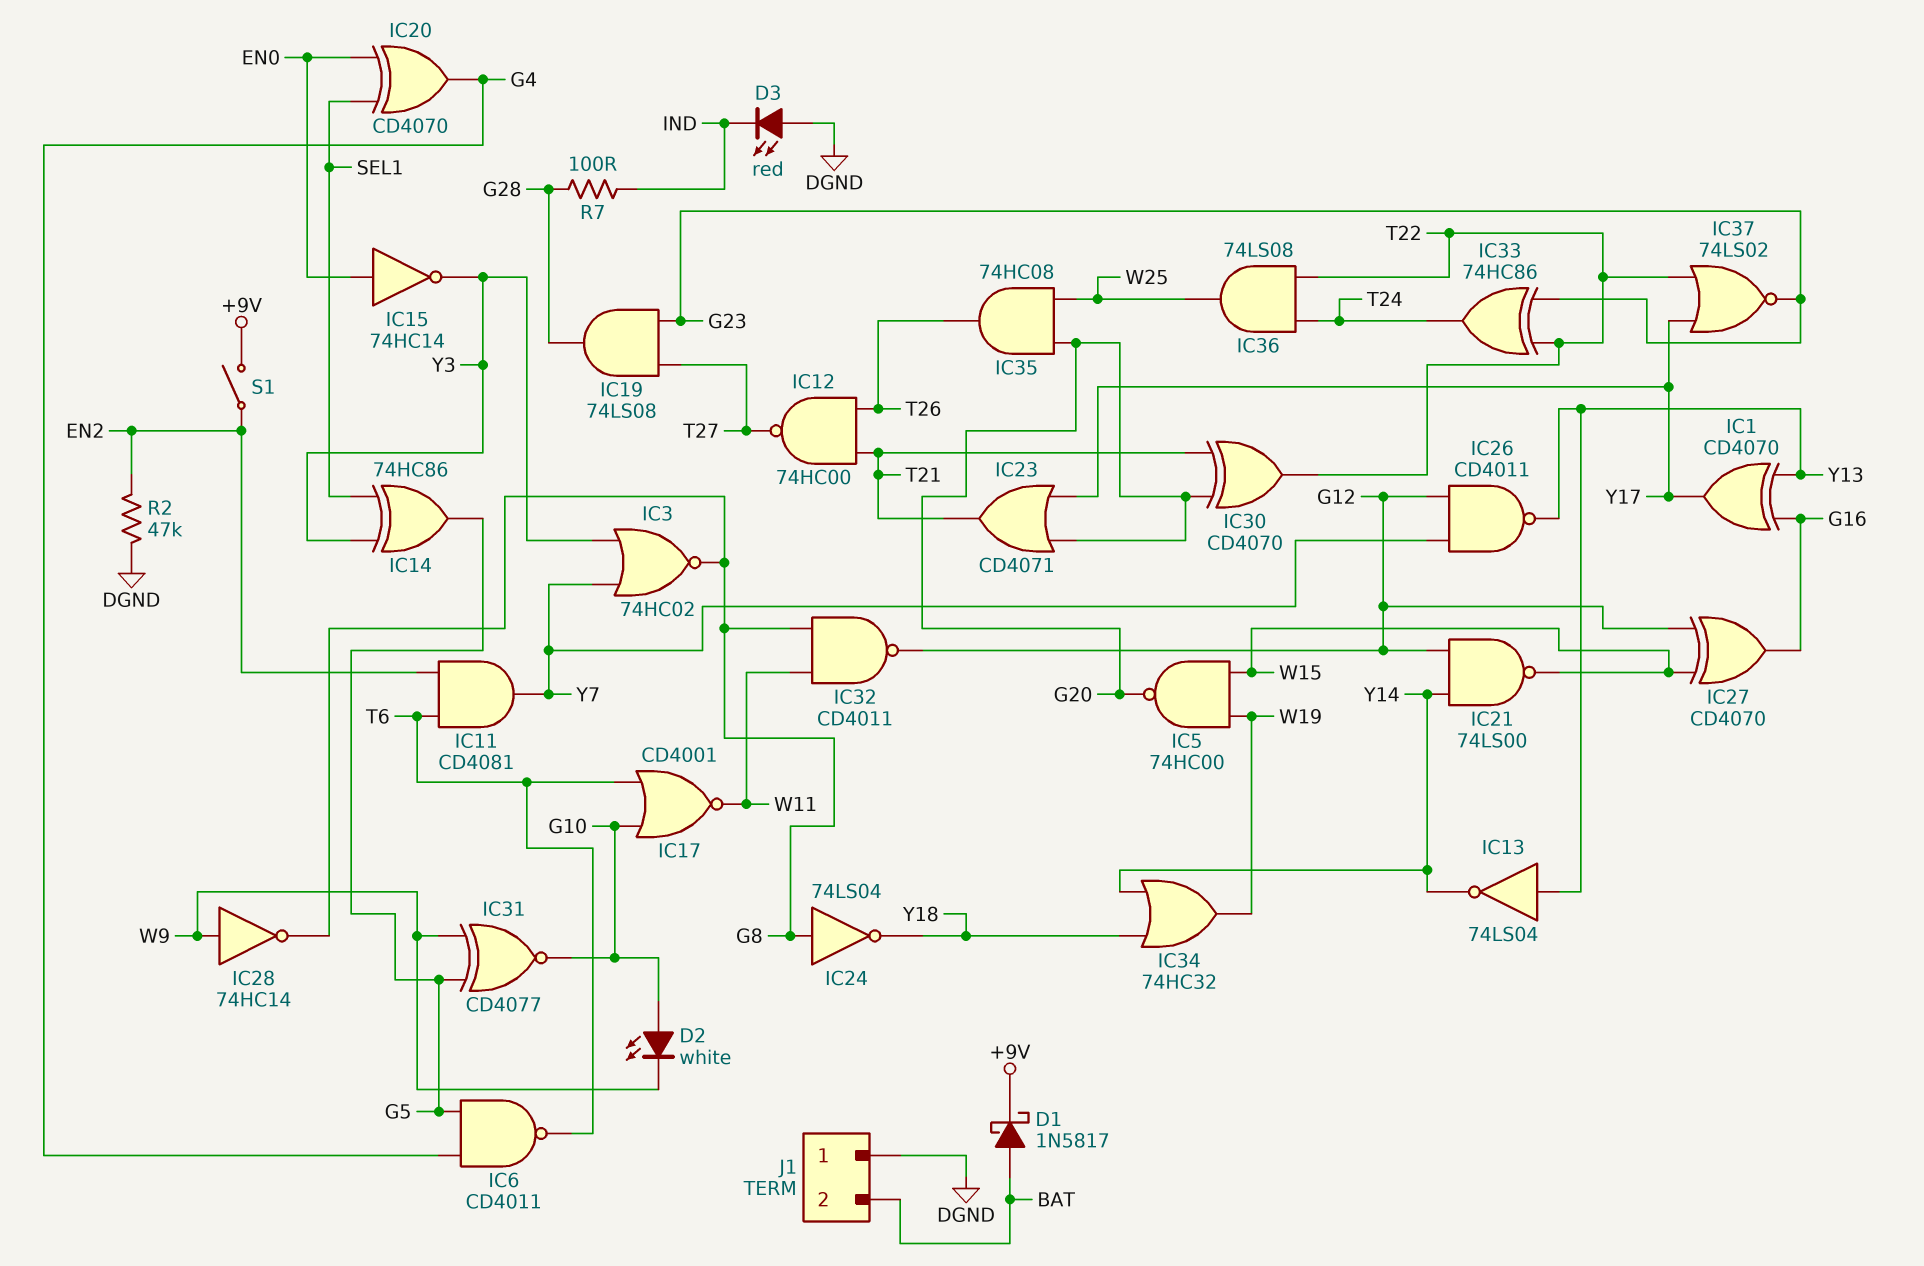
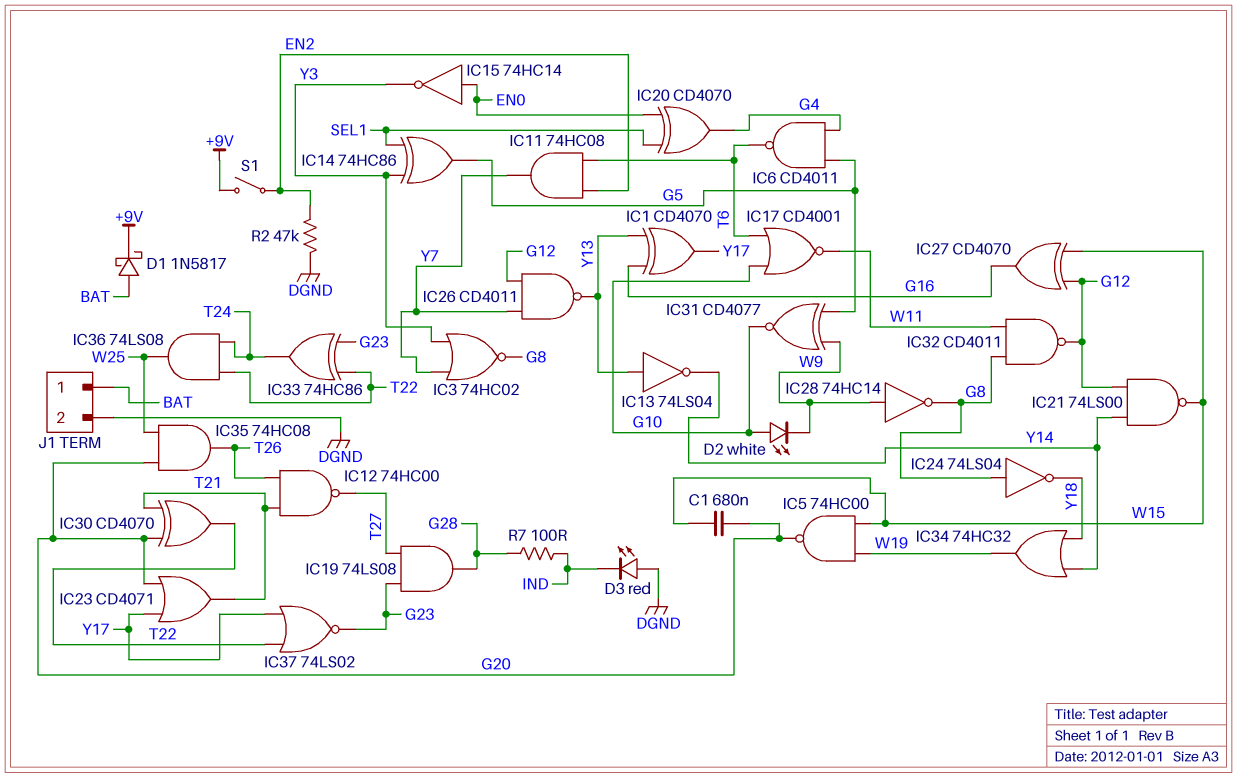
C1: none -> 680nF (G20, W15)
IC11: AND CD4081 (in EN2, in T6, out Y7) -> AND 74HC08 (in EN2, in T6, out Y7)
J1 pin 1: DGND -> BAT
J1 pin 2: BAT -> DGND

